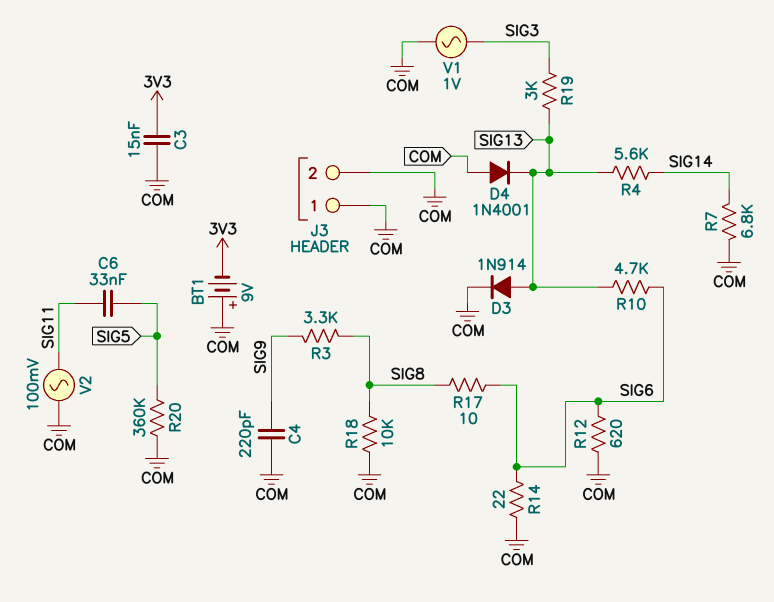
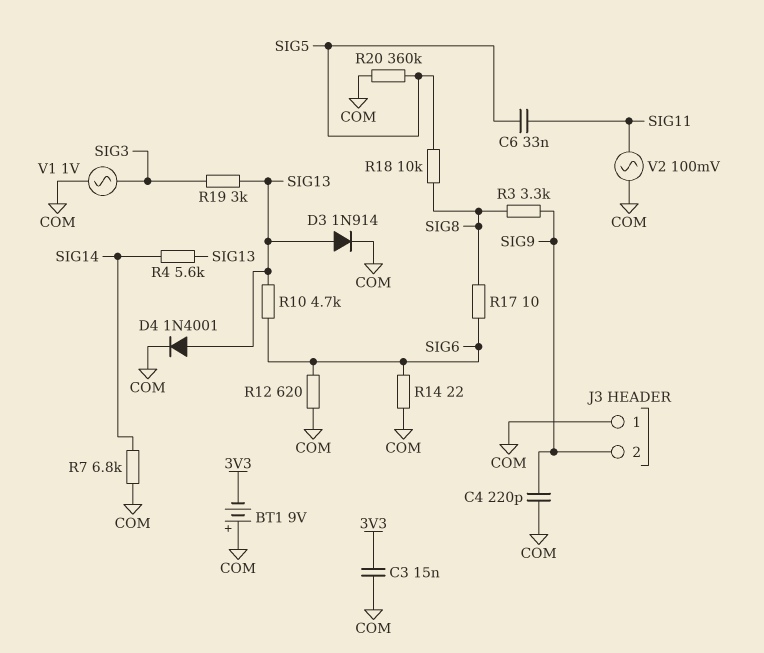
D4: diode 1N4001 (A COM, K SIG13) -> diode 1N4001 (A SIG13, K COM)
J3 pin 2: COM -> SIG9
R18: 10k (COM, SIG8) -> 10k (SIG5, SIG8)

